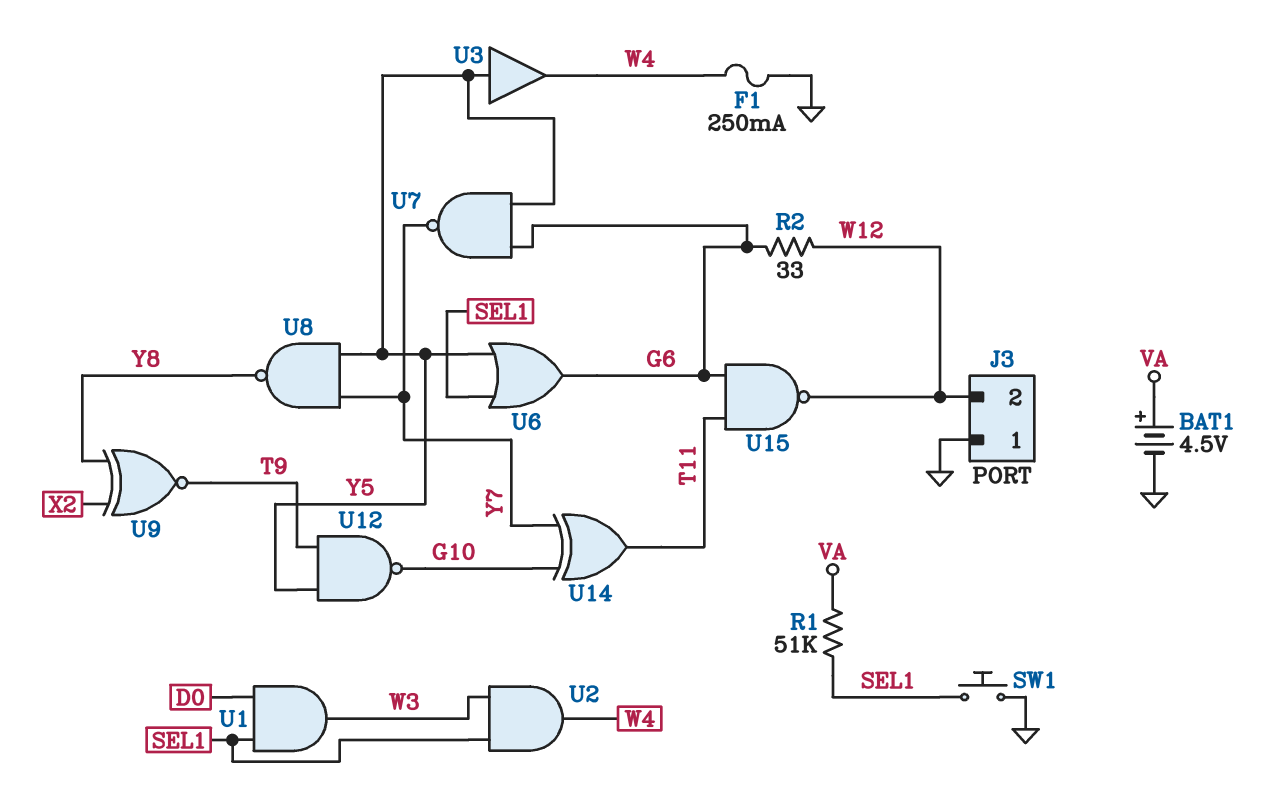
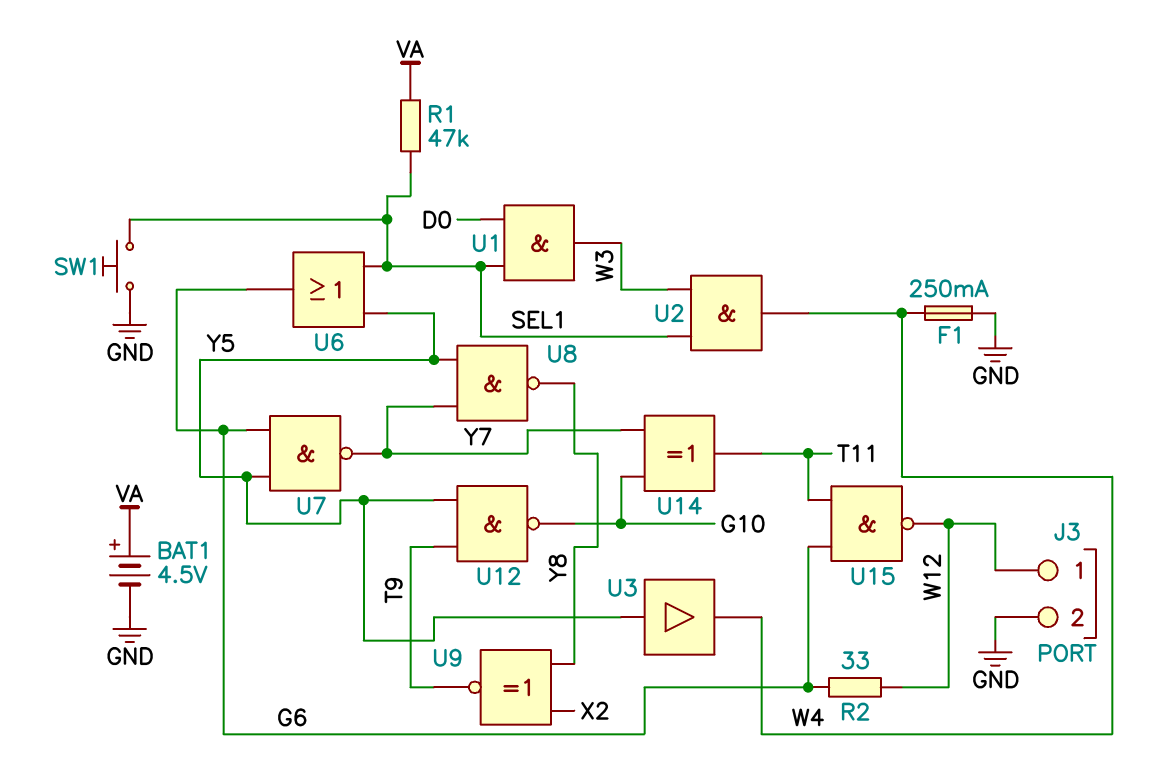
J3 pin 1: GND -> W12
J3 pin 2: W12 -> GND
R1: 51k (SEL1, VA) -> 47k (SEL1, VA)

